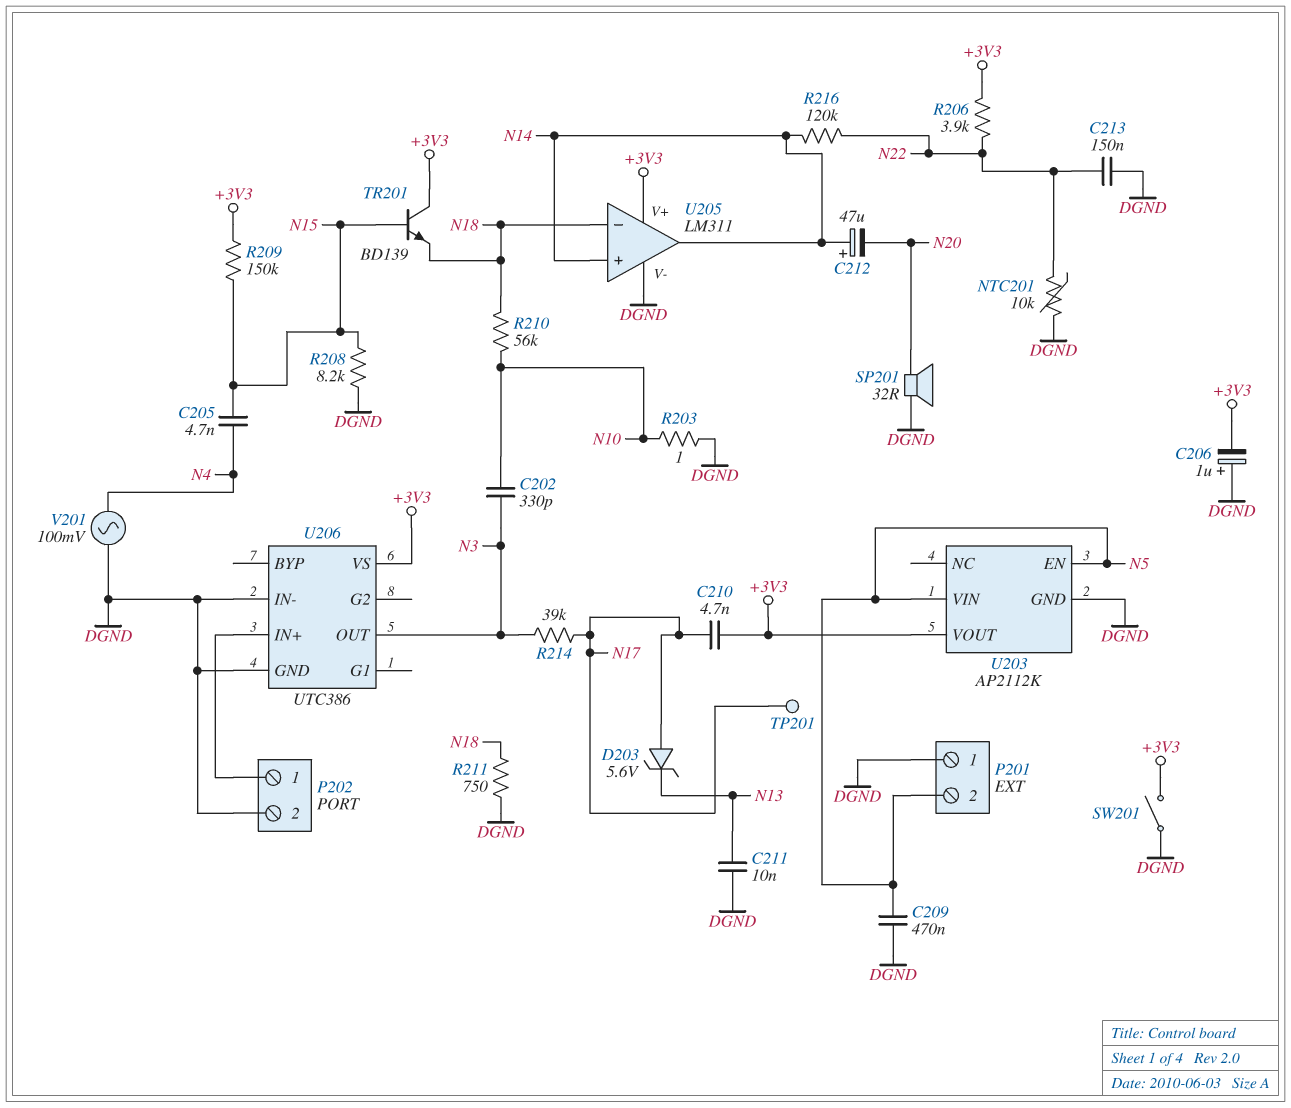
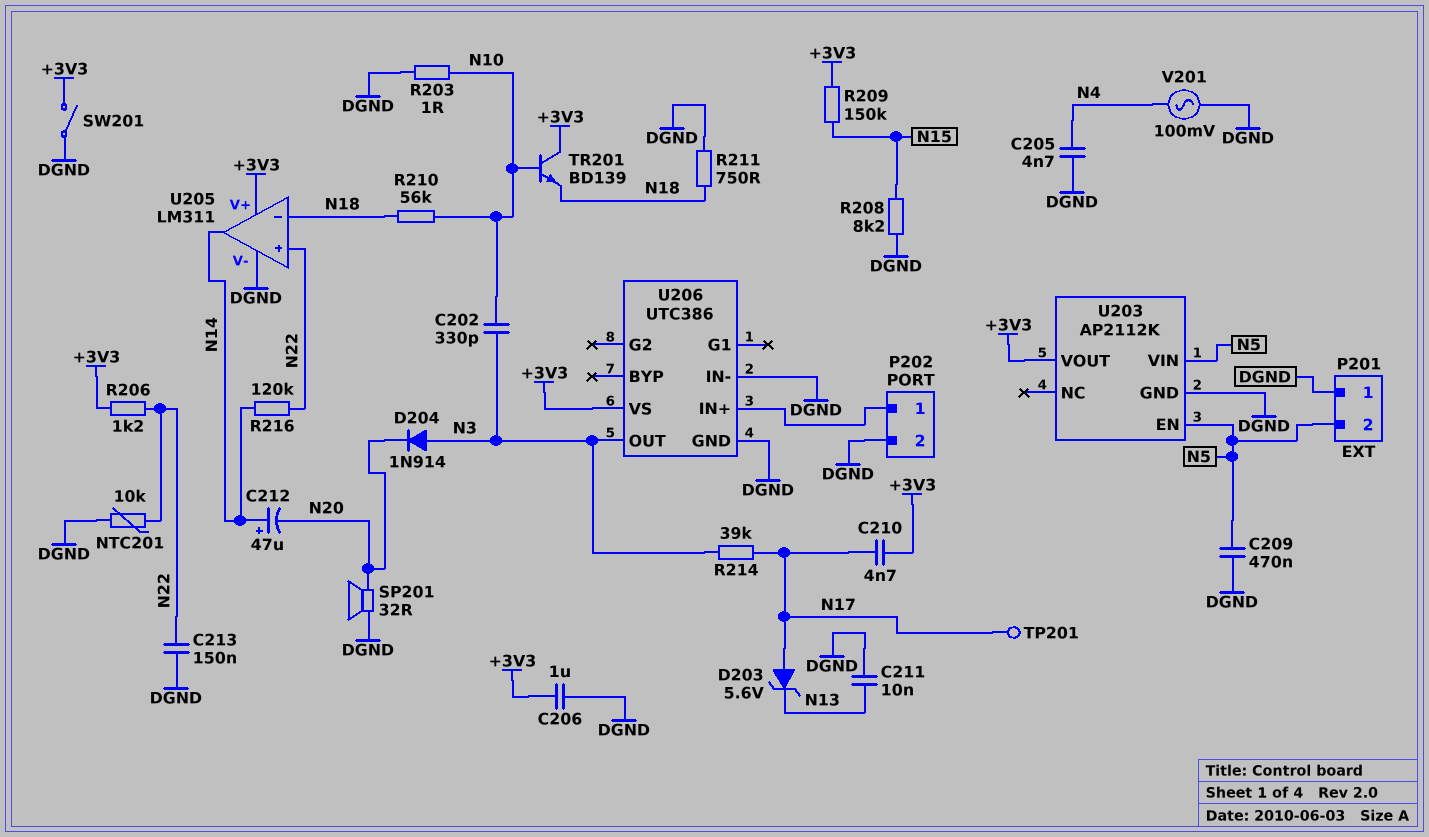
C205: 4.7nF (N4, N15) -> 4.7nF (DGND, N4)
C206: 1uF (plus DGND, minus +3V3) -> 1uF (+3V3, DGND)
D204: none -> diode 1N914 (A N3, K N20)
R206: 3.9k (+3V3, N22) -> 1.2k (+3V3, N22)
TR201: NPN BD139 (B N15, C +3V3, E N18) -> NPN BD139 (B N10, C +3V3, E N18)
U205 pin in+: N14 -> N22

